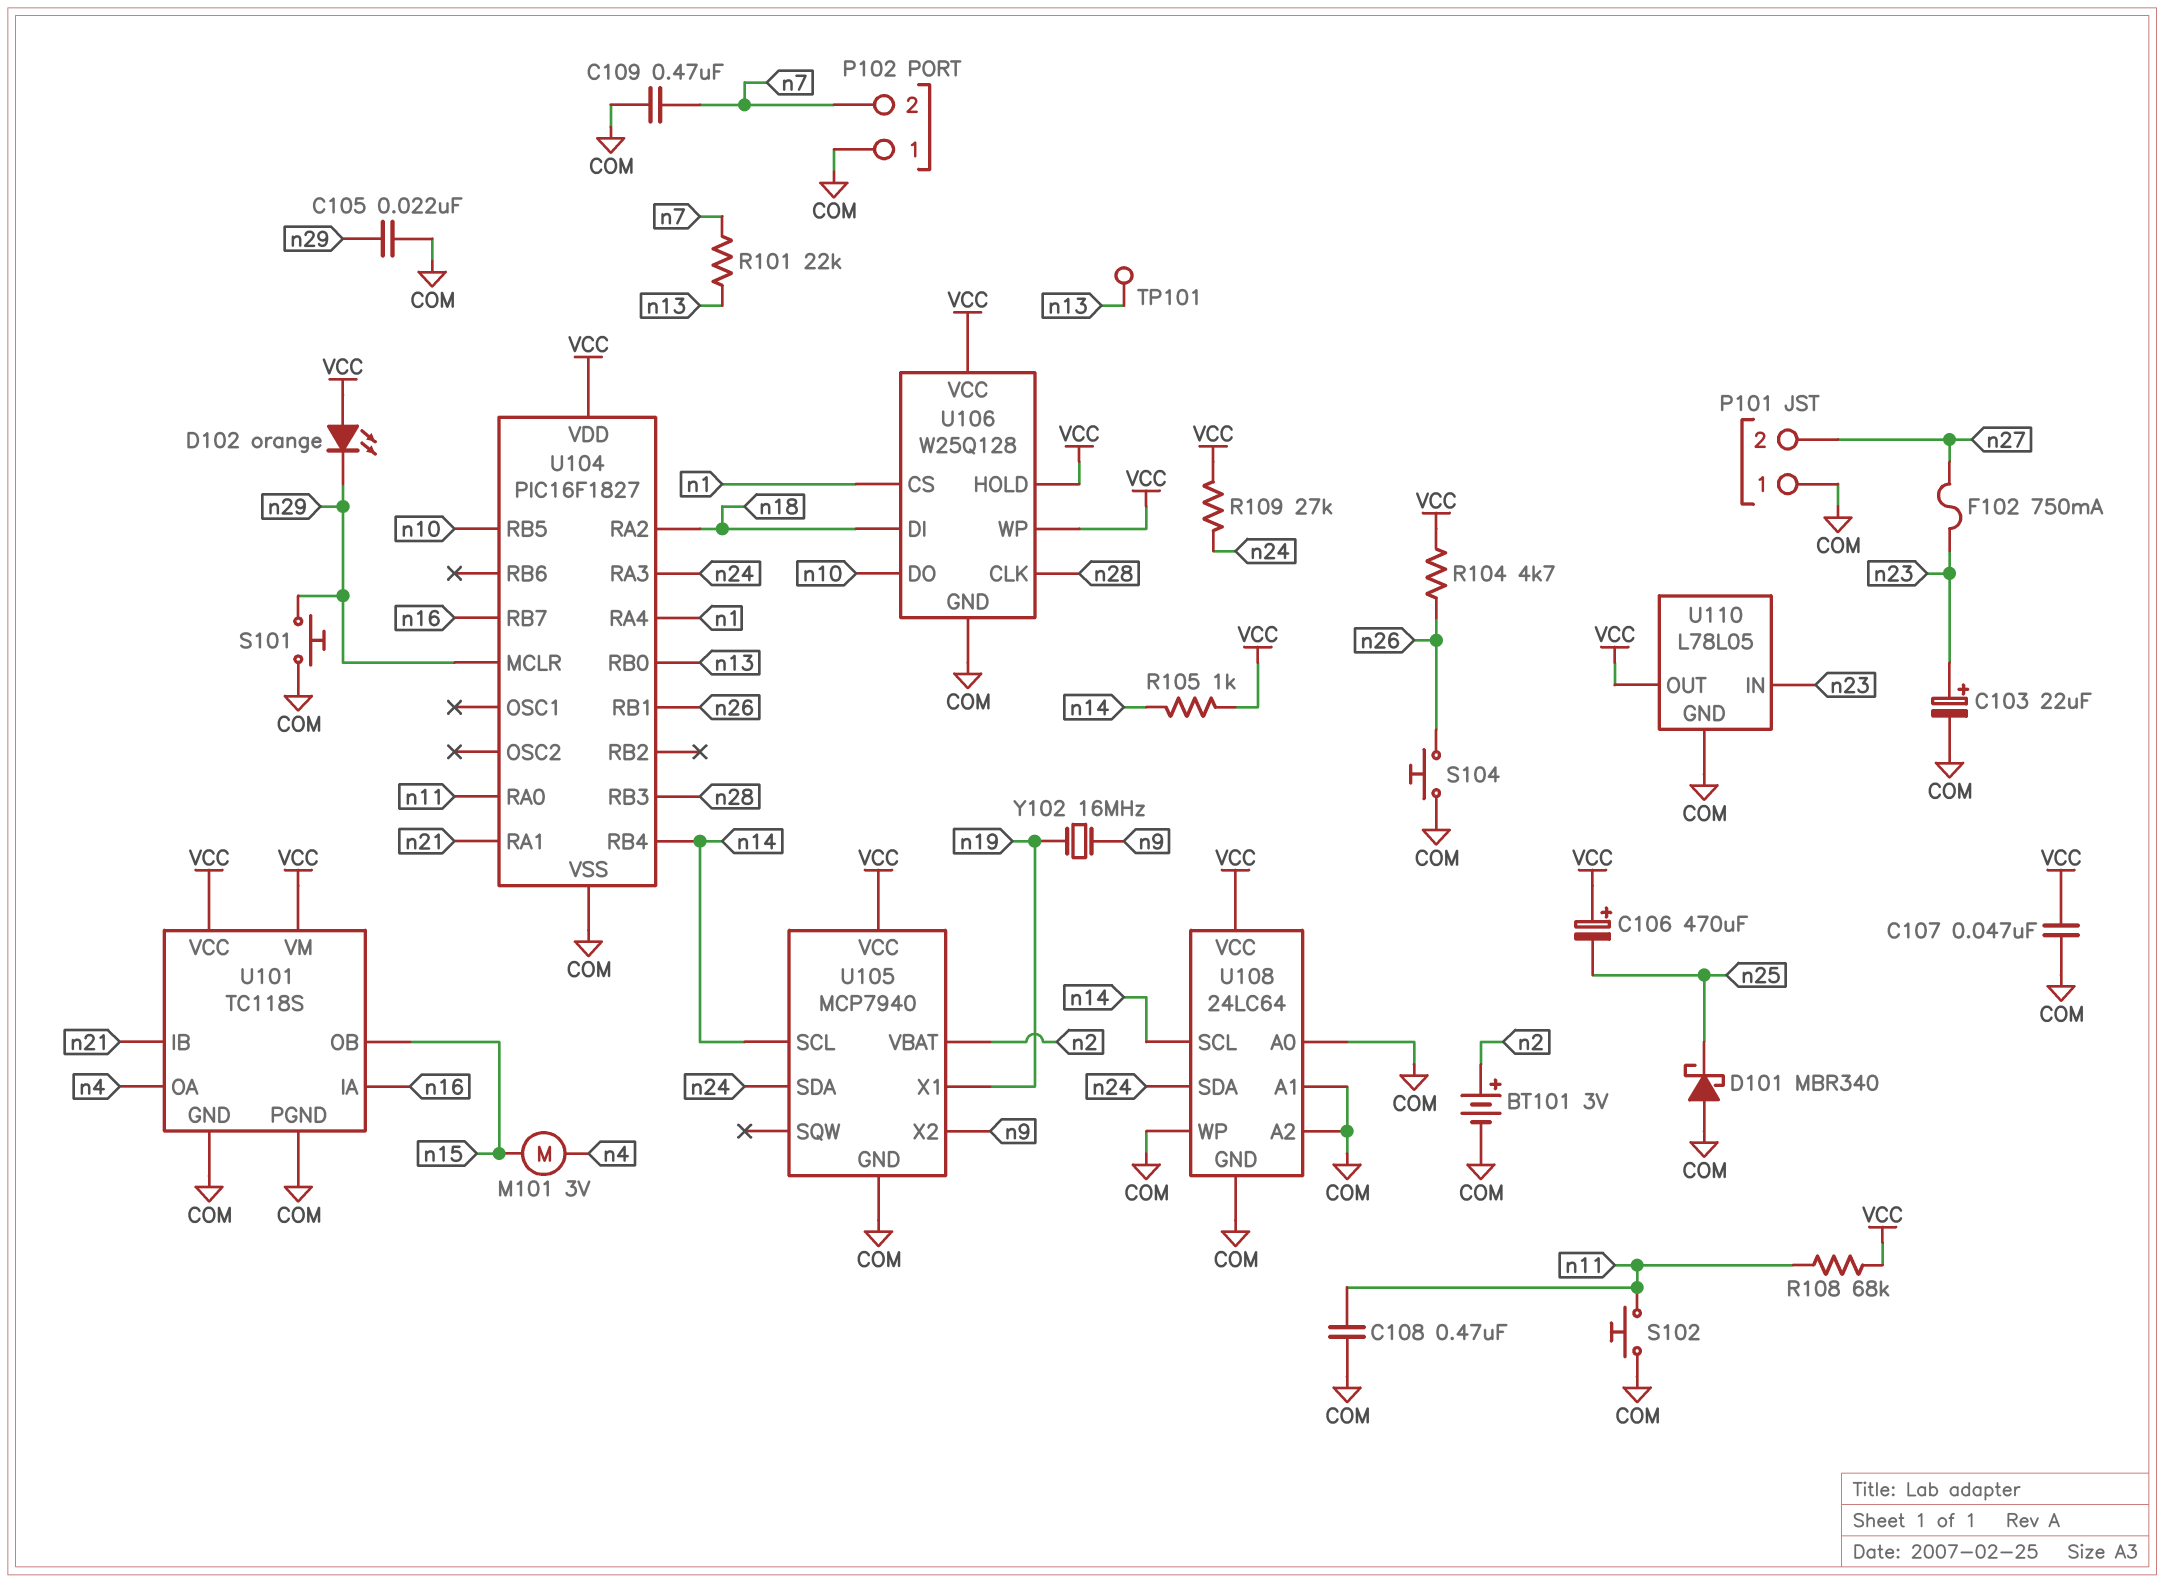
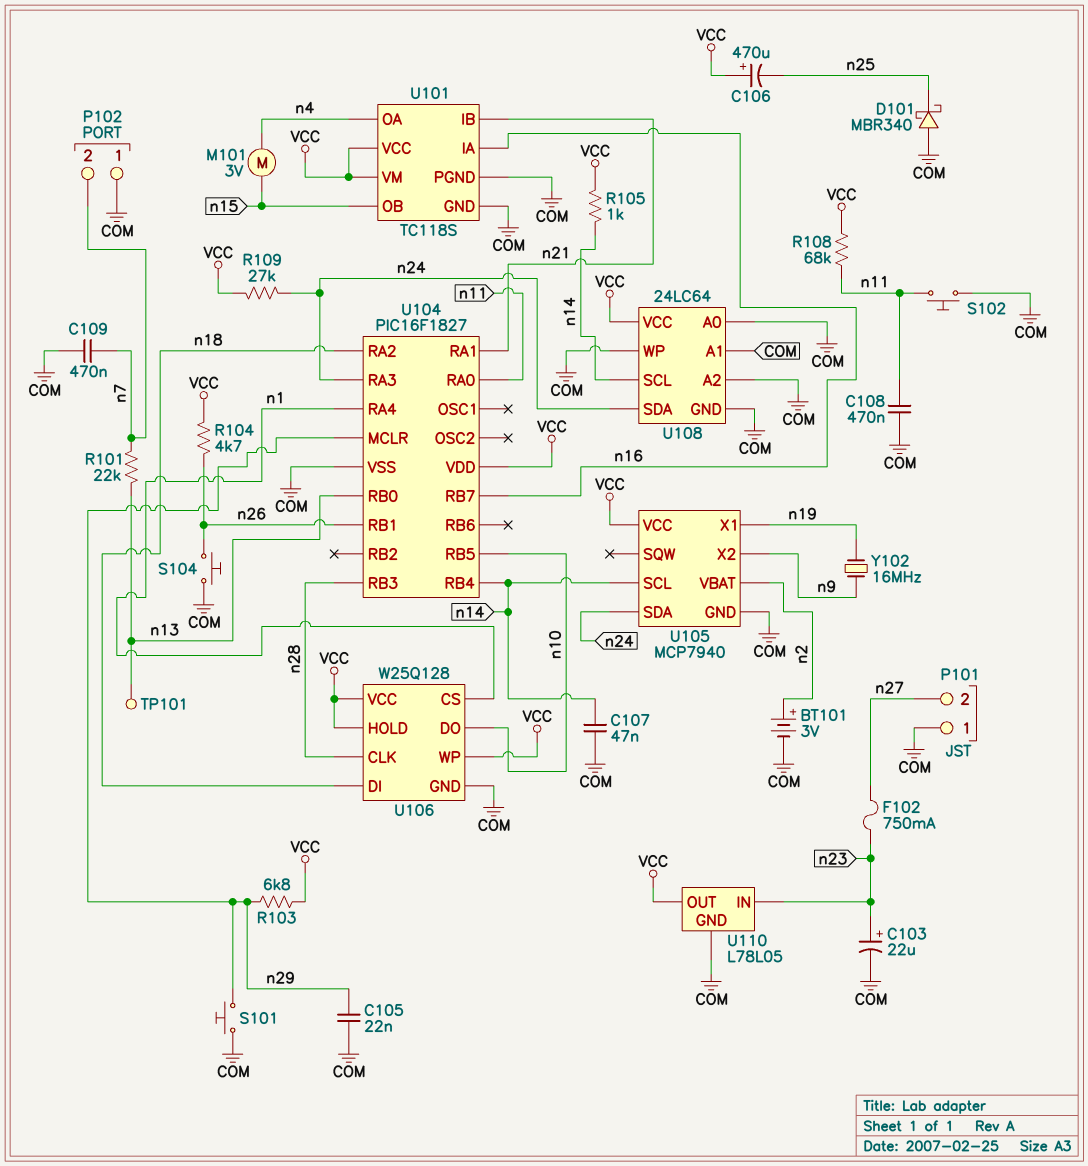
C107: 47nF (COM, VCC) -> 47nF (COM, n14)
D102: LED orange (A VCC, K n29) -> none
R103: none -> 6.8k (VCC, n29)

